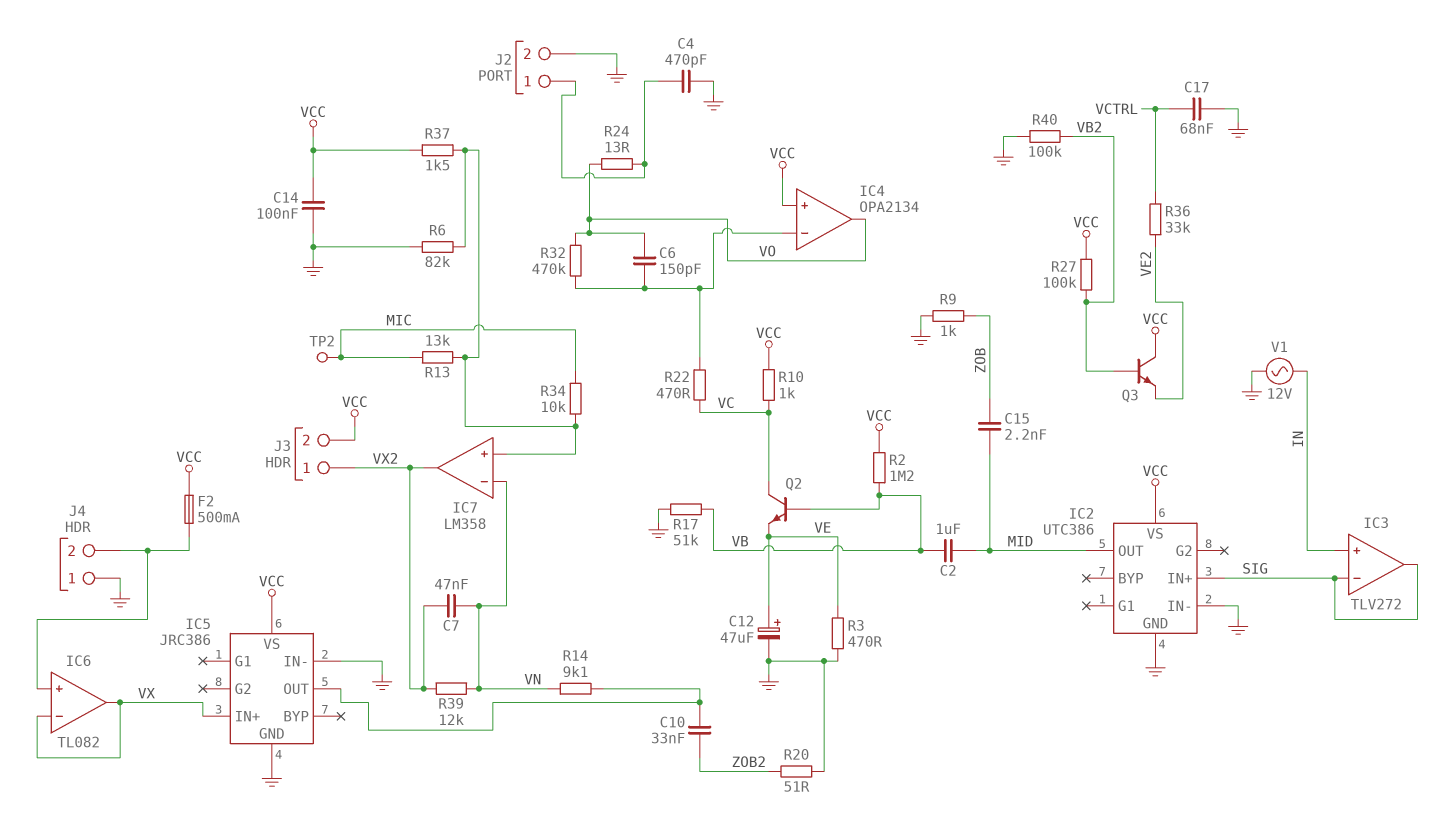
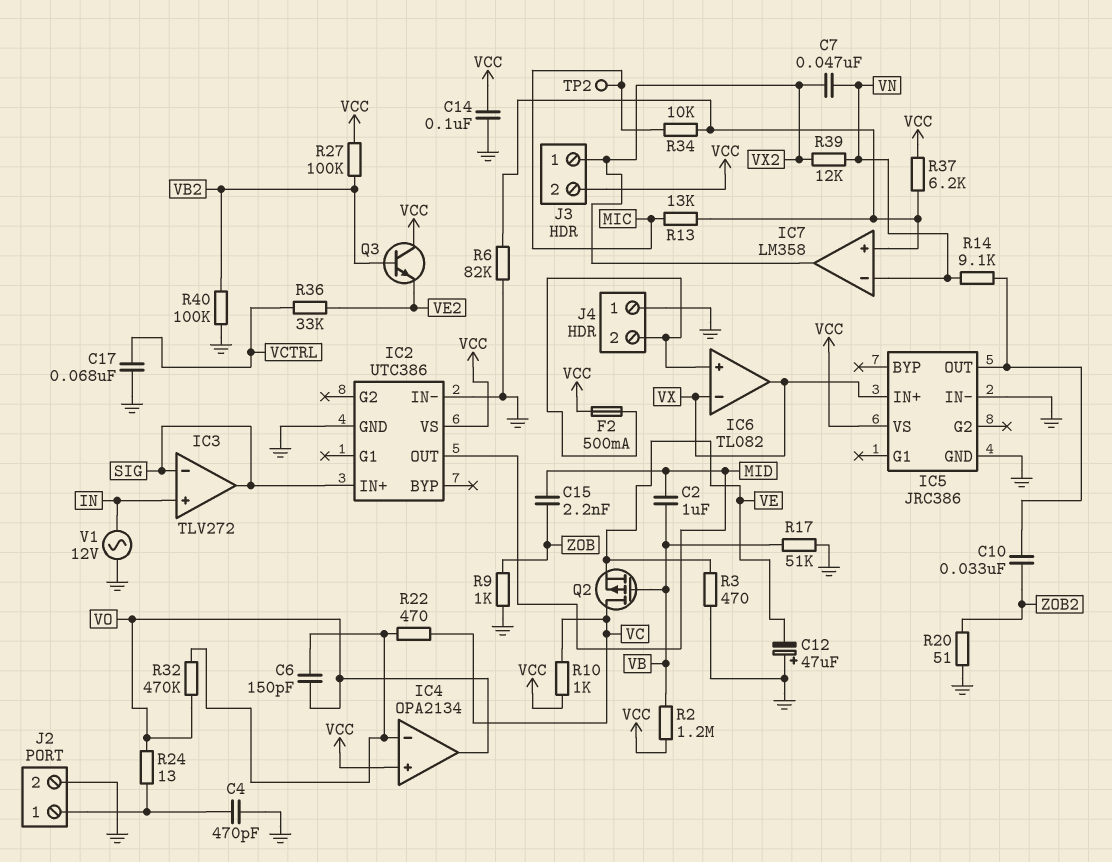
C12: 47uF (plus VE, minus GND) -> 47uF (plus GND, minus VE)
Q2: NPN (B VB, C VC, E VE) -> PMOS (G VB, D VC, S VE)
R37: 1.5k (IC7/in+, VCC) -> 6.2k (IC7/in+, VCC)

